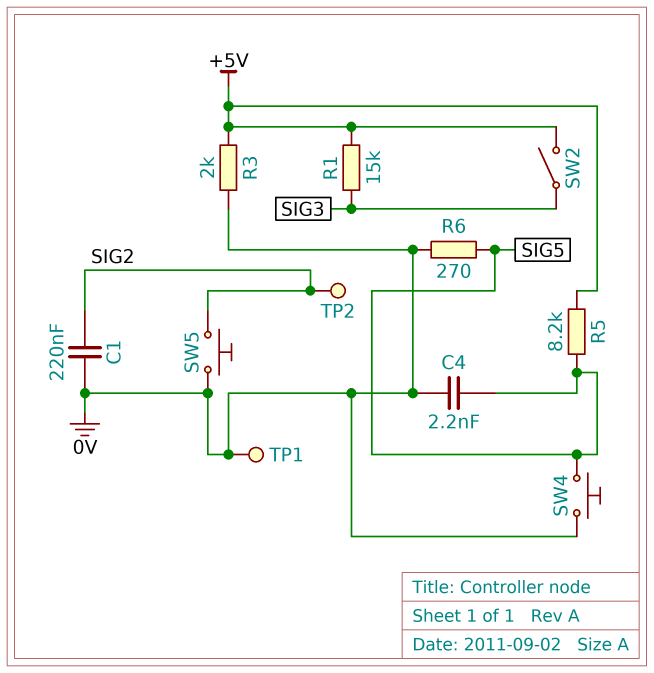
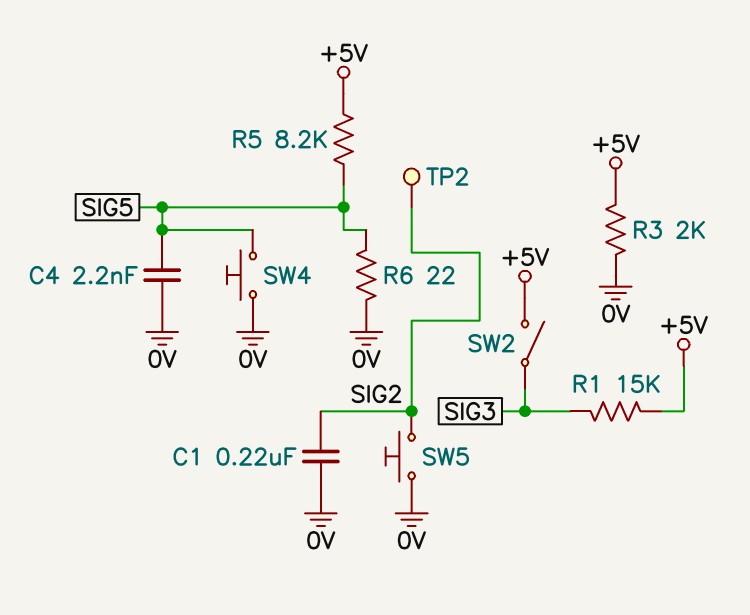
R6: 270 (0V, SIG5) -> 22 (0V, SIG5)
TP1: test point (0V) -> none

